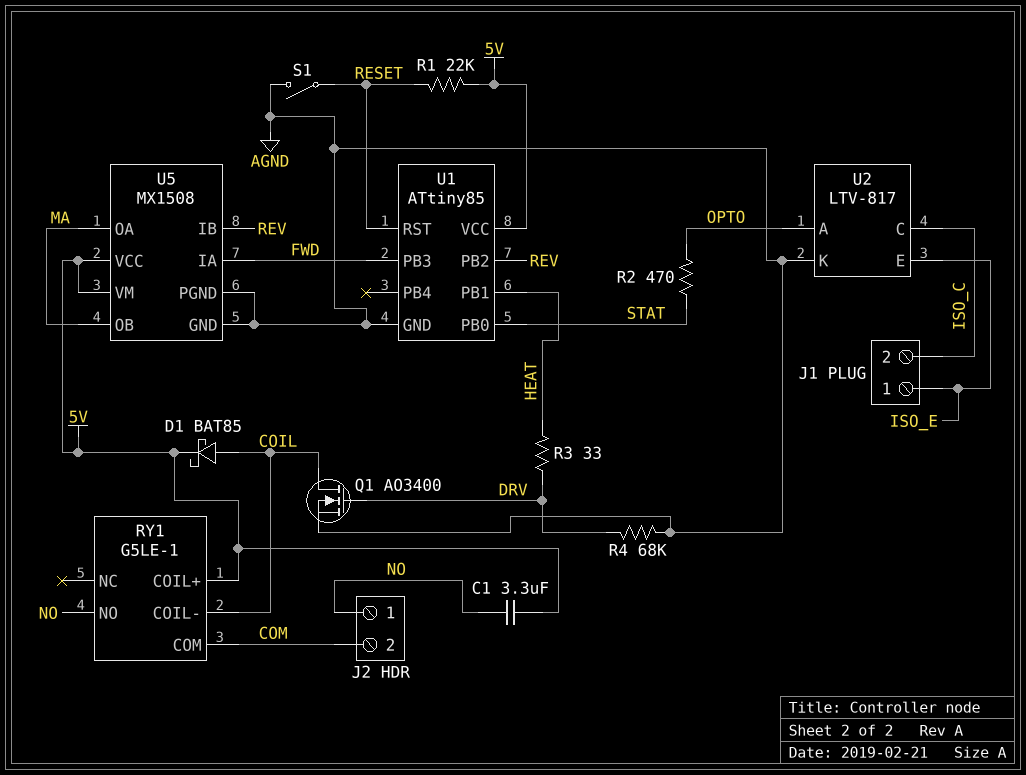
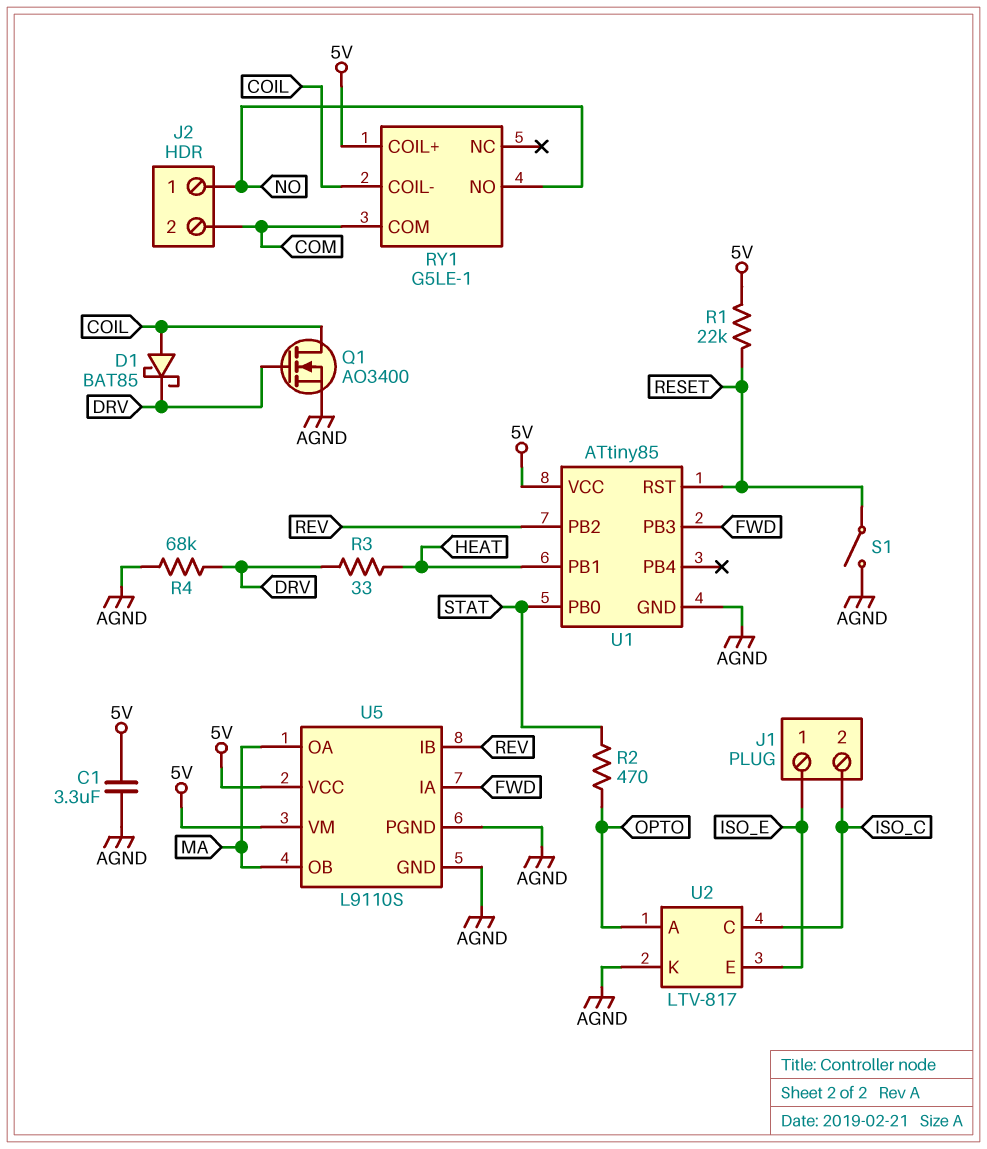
C1: 3.3uF (5V, NO) -> 3.3uF (5V, AGND)
D1: schottky BAT85 (A COIL, K 5V) -> schottky BAT85 (A COIL, K DRV)
U5: MX1508 -> L9110S

